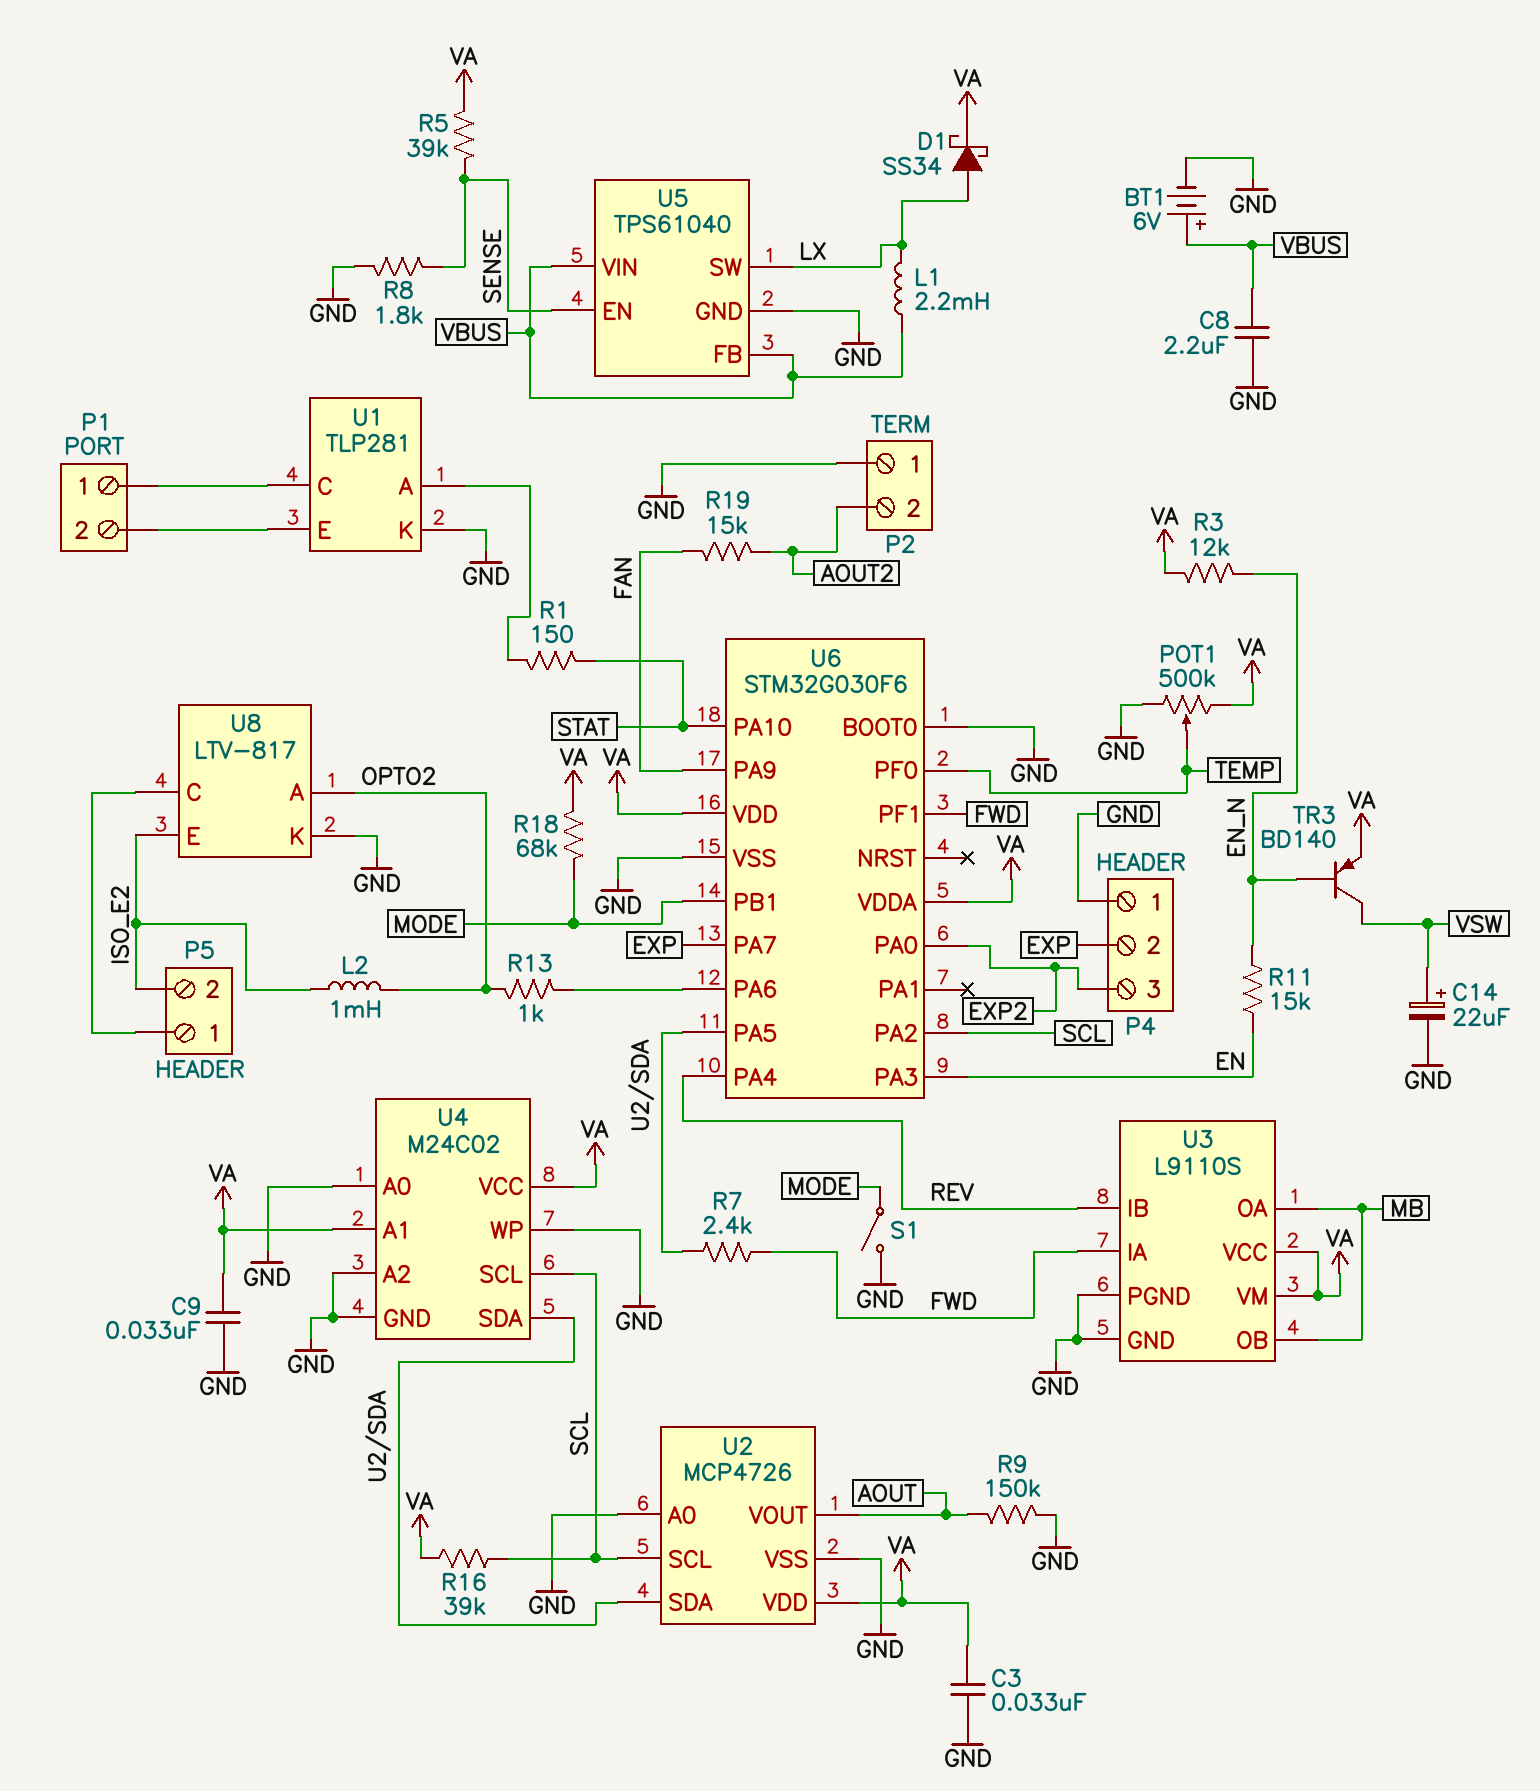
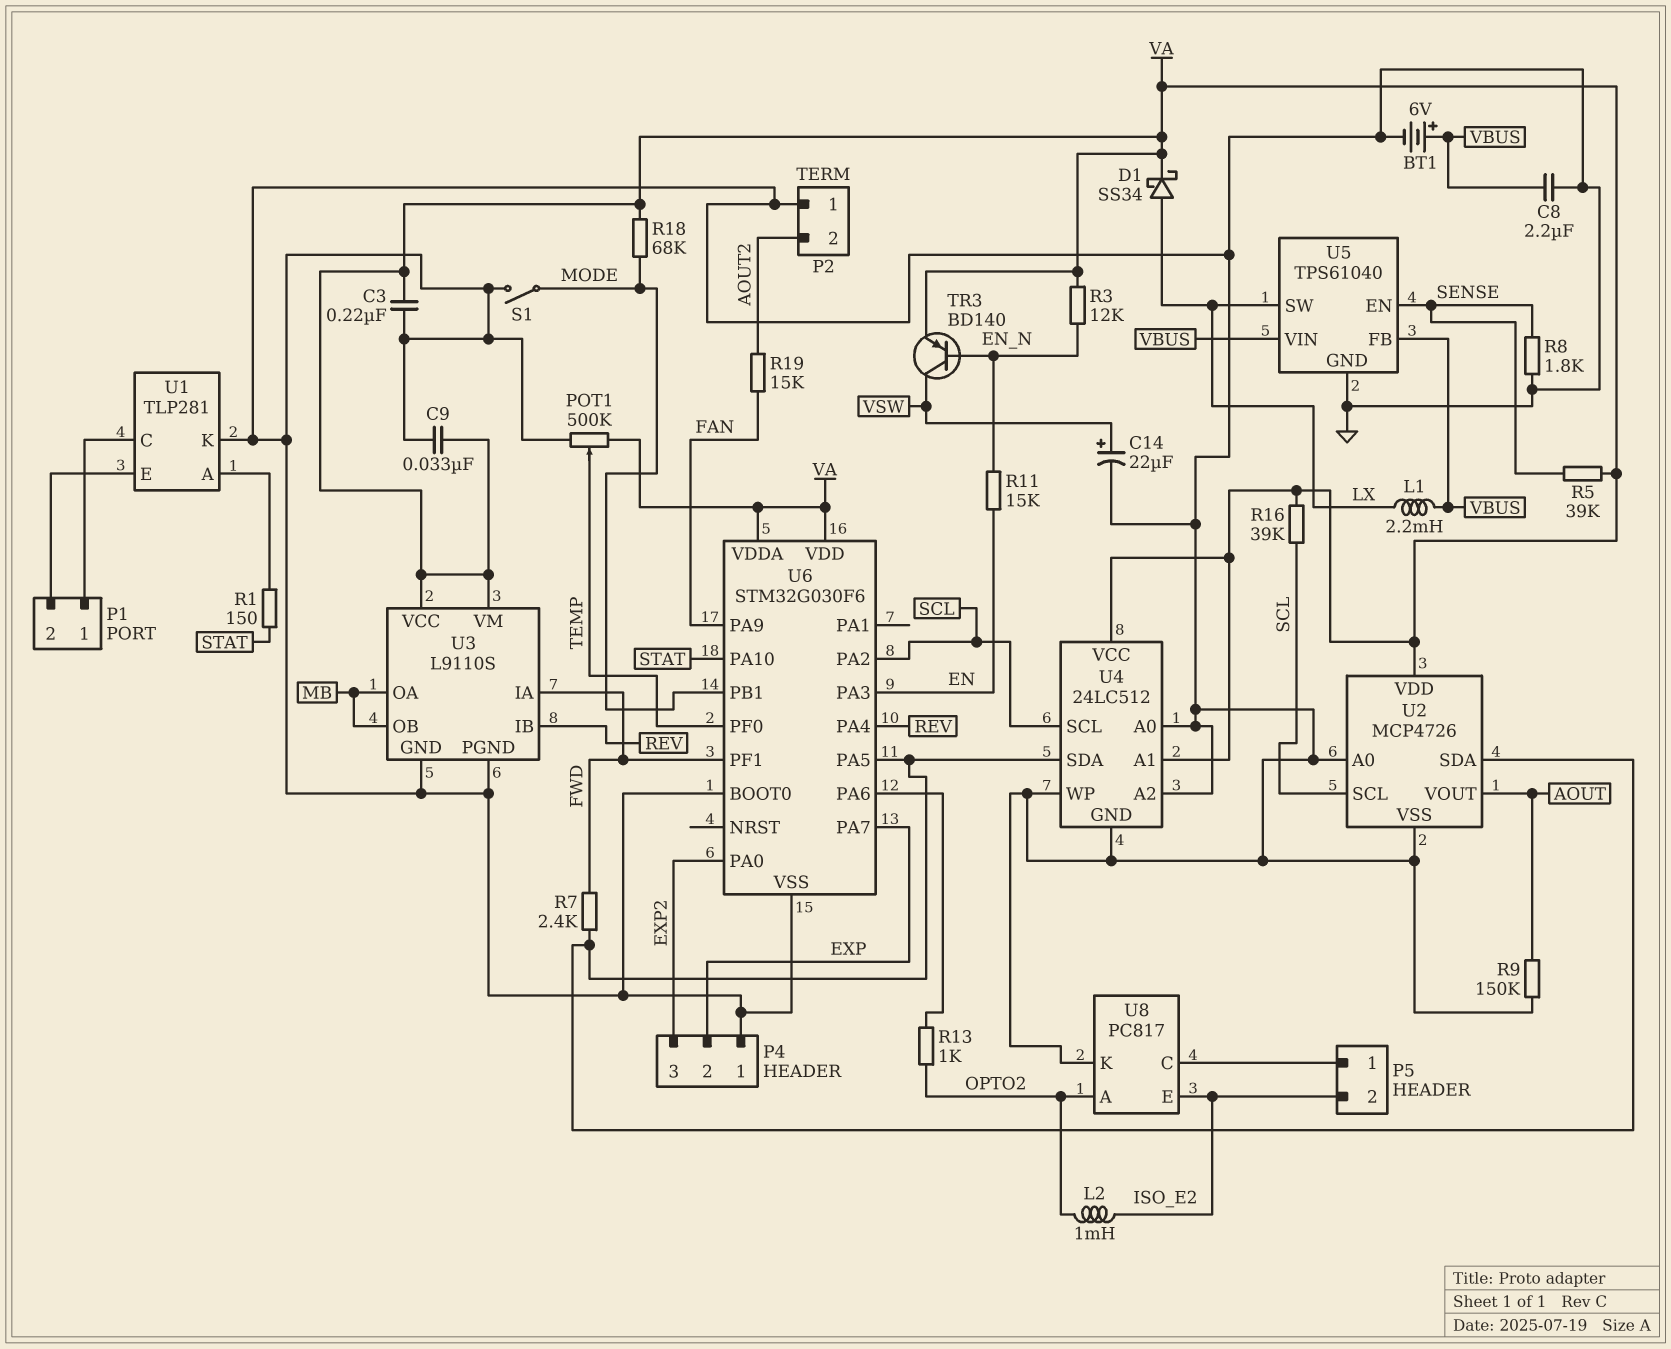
C3: 33nF (GND, VA) -> 220nF (GND, VA)
U4: M24C02 -> 24LC512
U8: LTV-817 -> PC817

